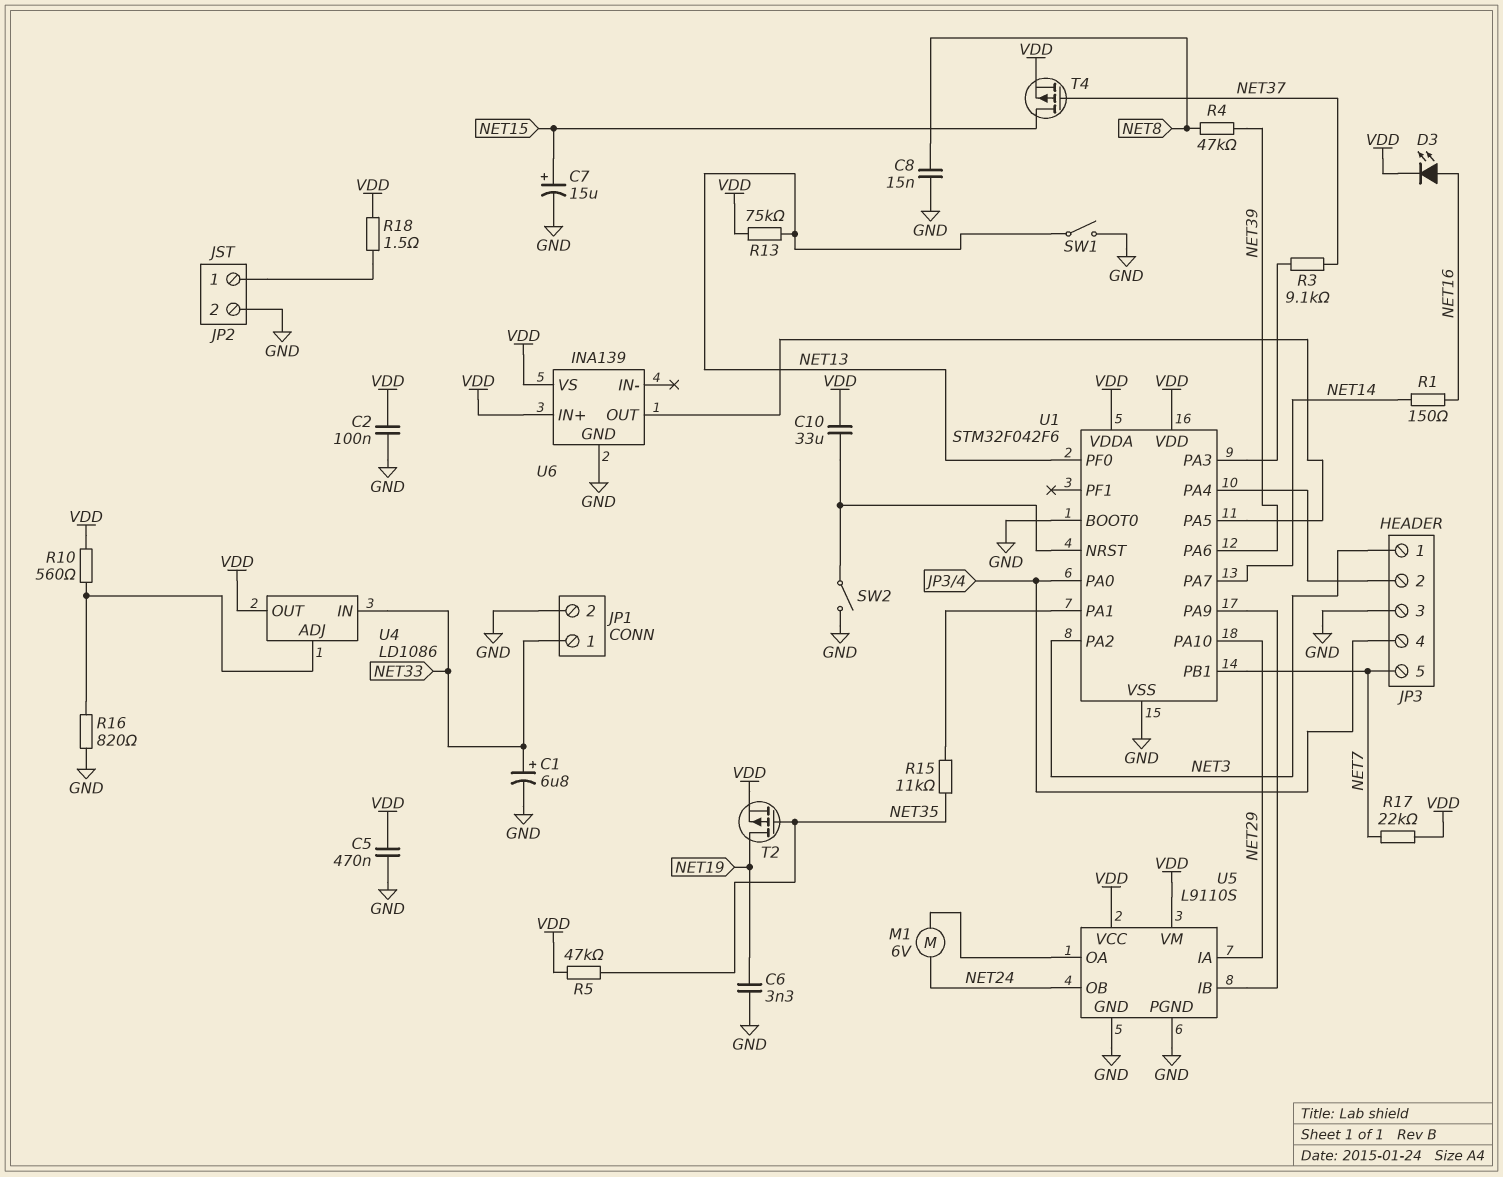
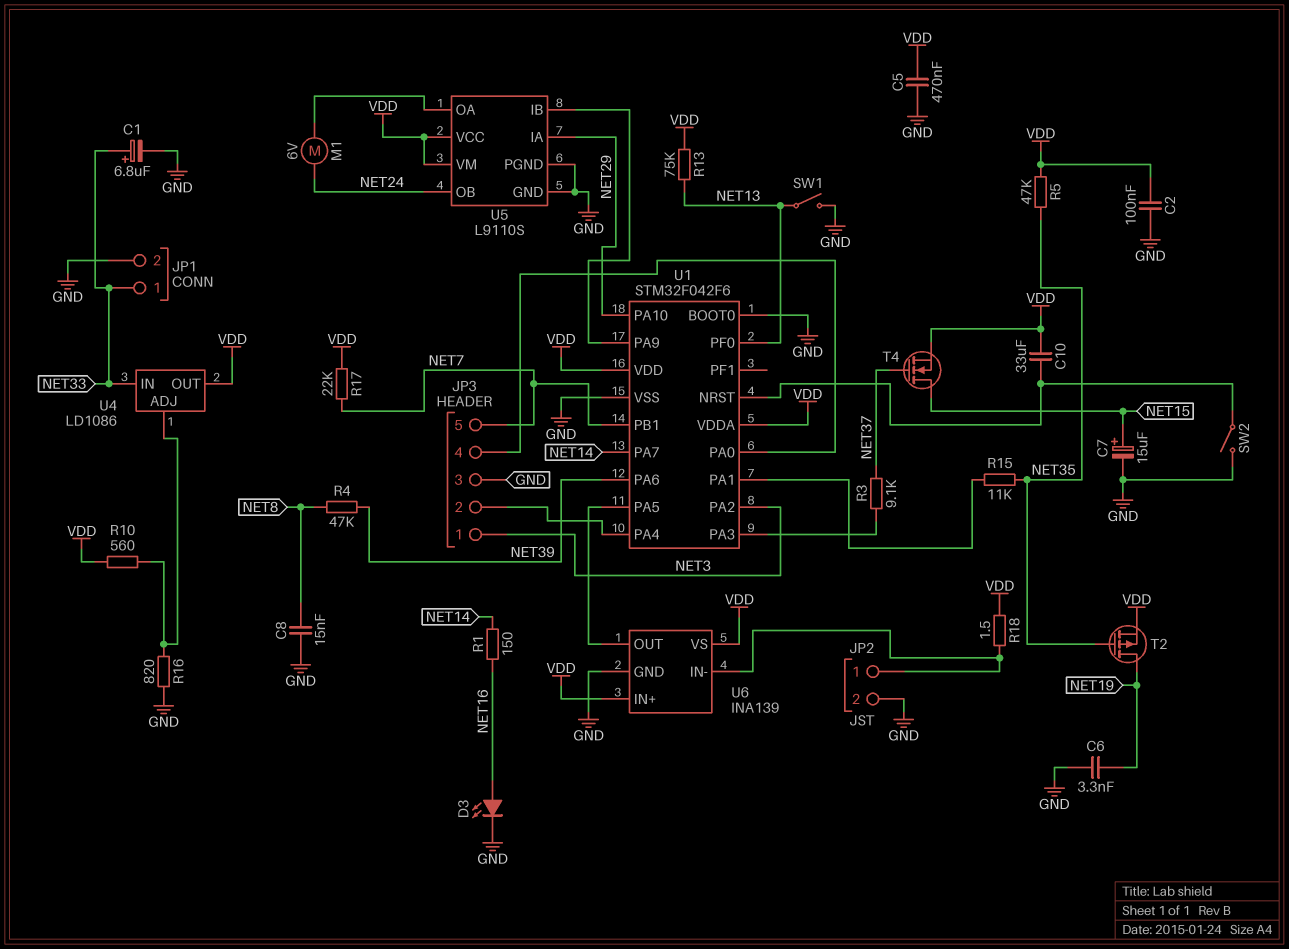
D3: LED (A NET16, K VDD) -> LED (A NET16, K GND)
T4: PMOS (G NET37, D NET15, S VDD) -> NMOS (G NET37, D NET15, S VDD)
U6 pin IN-: none -> JP2/1

